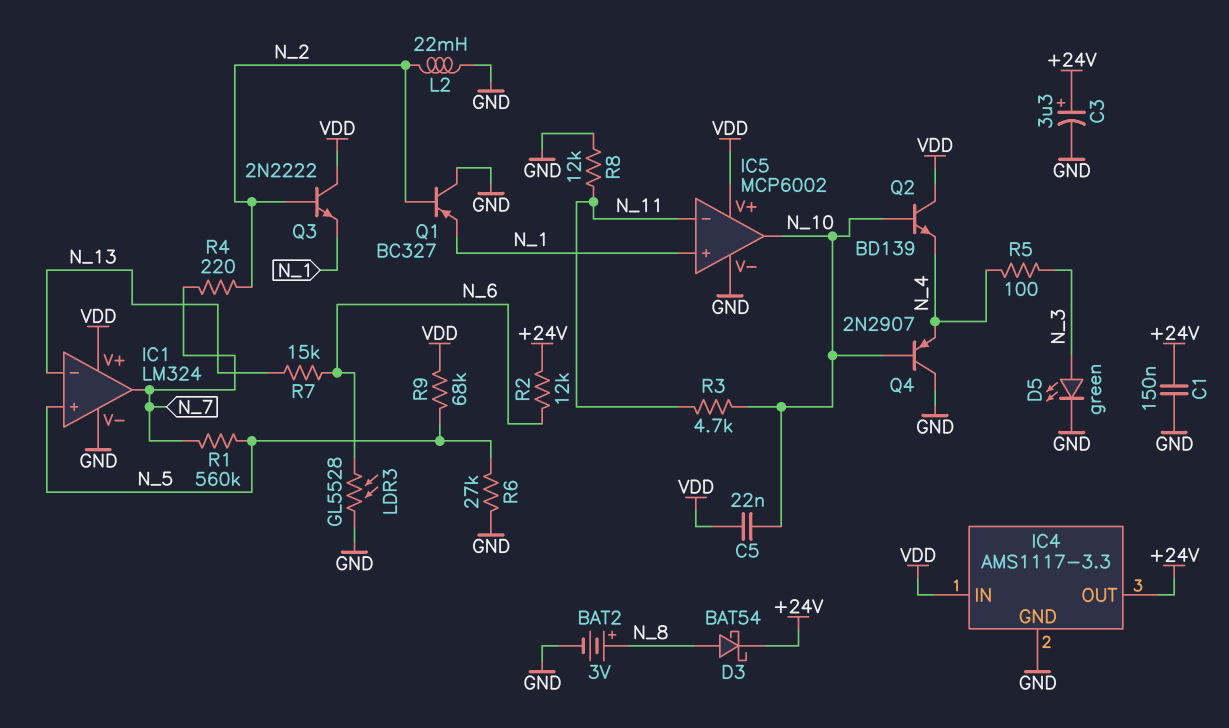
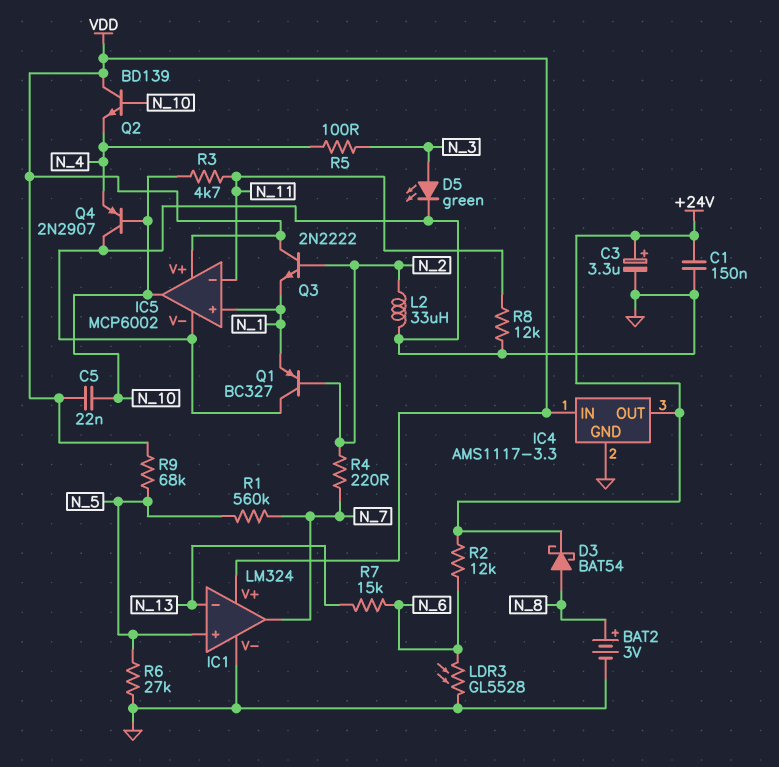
L2: 22mH (GND, N_2) -> 33uH (GND, N_2)

